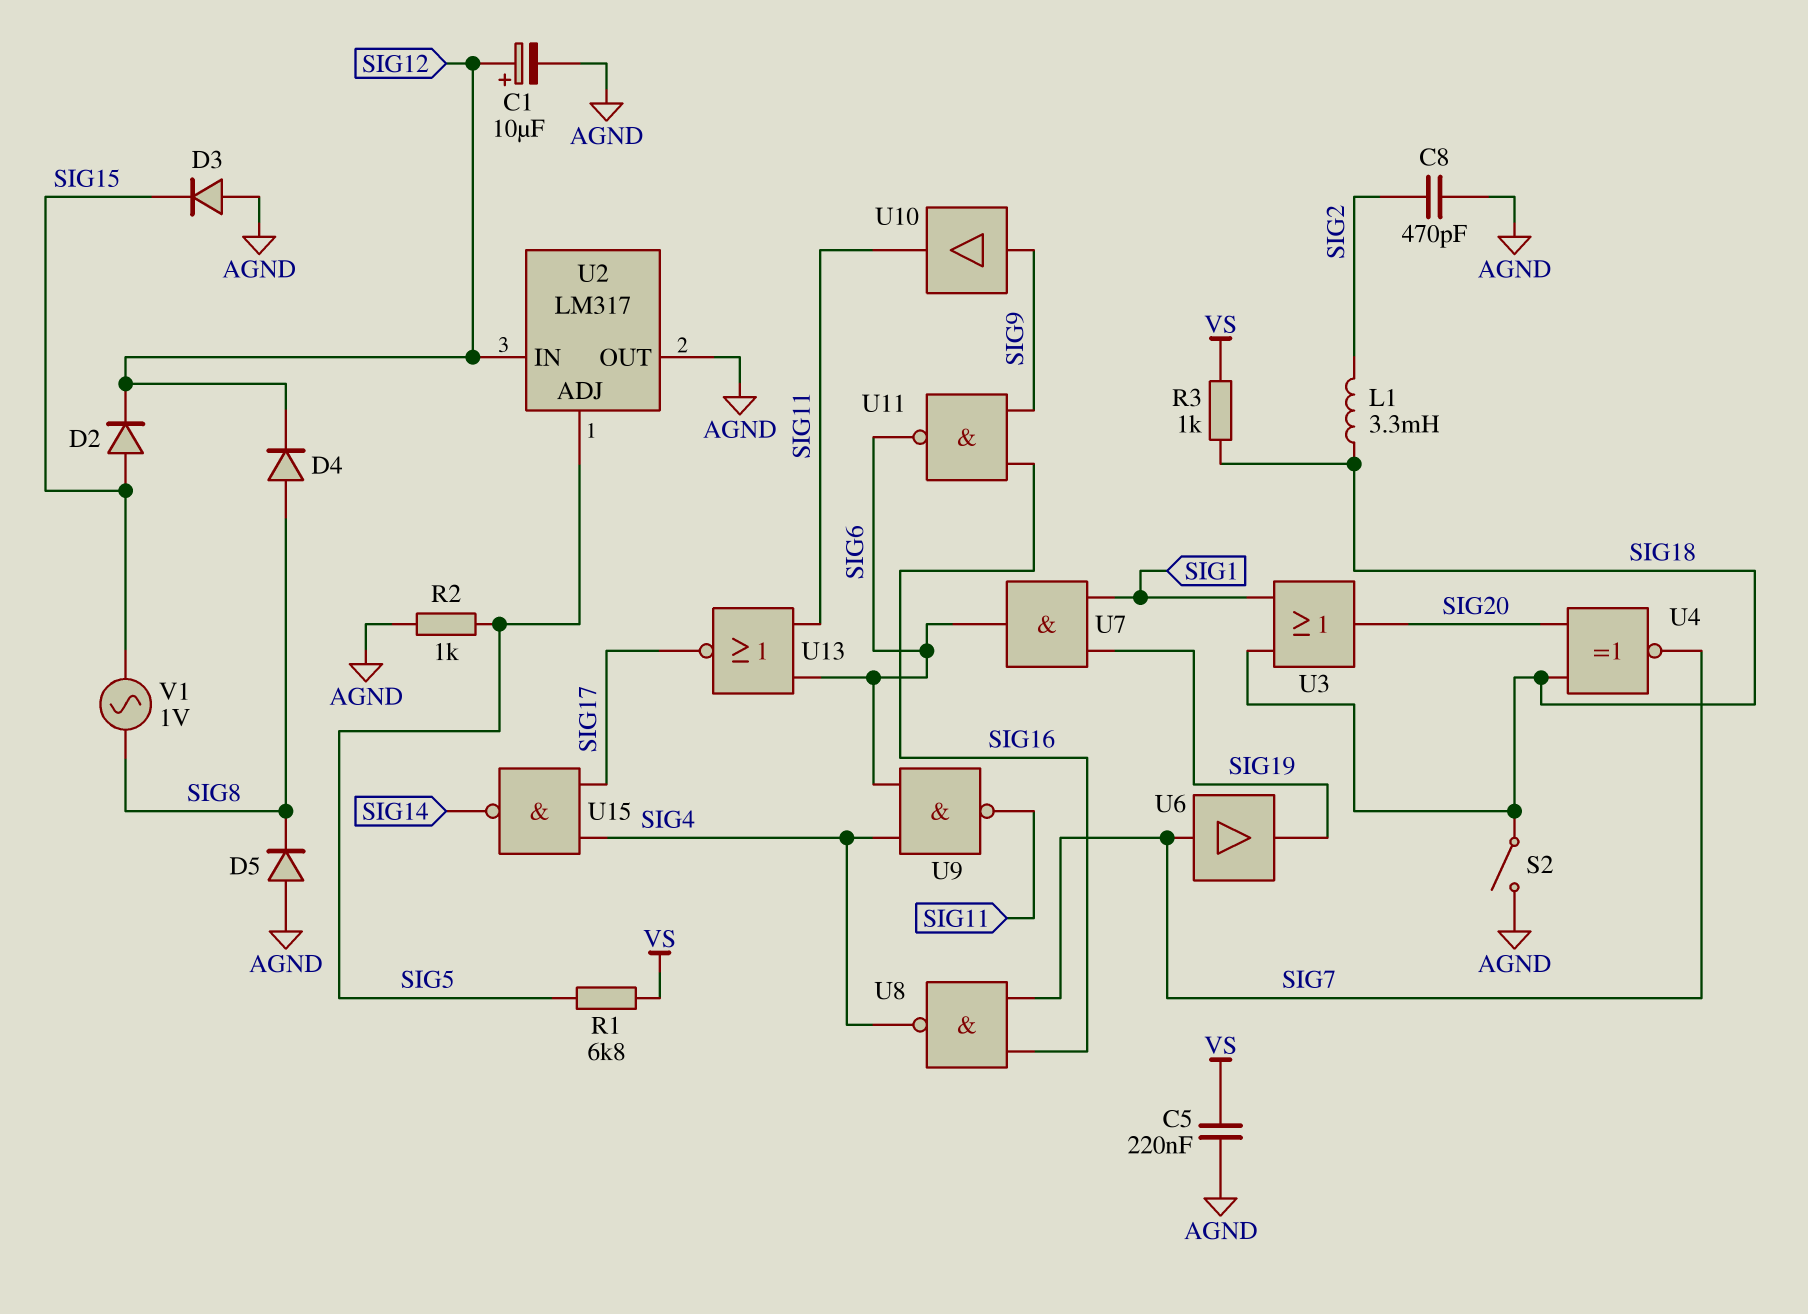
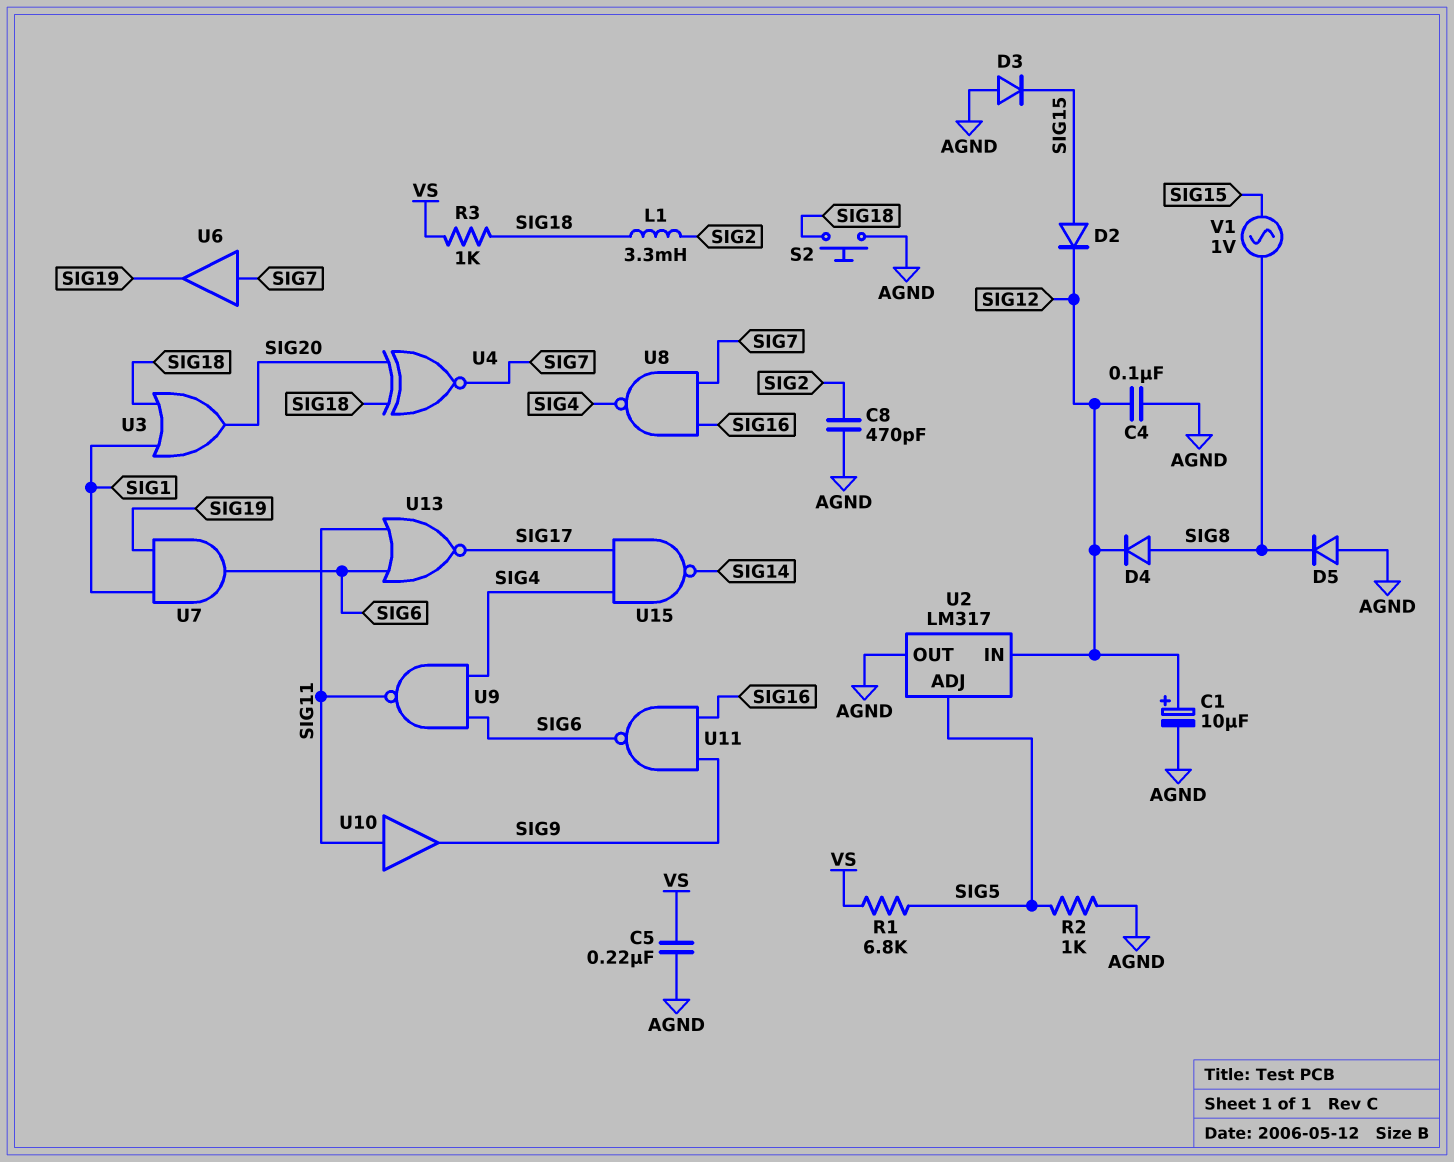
C4: none -> 100nF (AGND, SIG12)
S2: switch (AGND, SIG18) -> button (AGND, SIG18)
U10: buffer (in SIG9, out SIG11) -> buffer (in SIG11, out SIG9)

